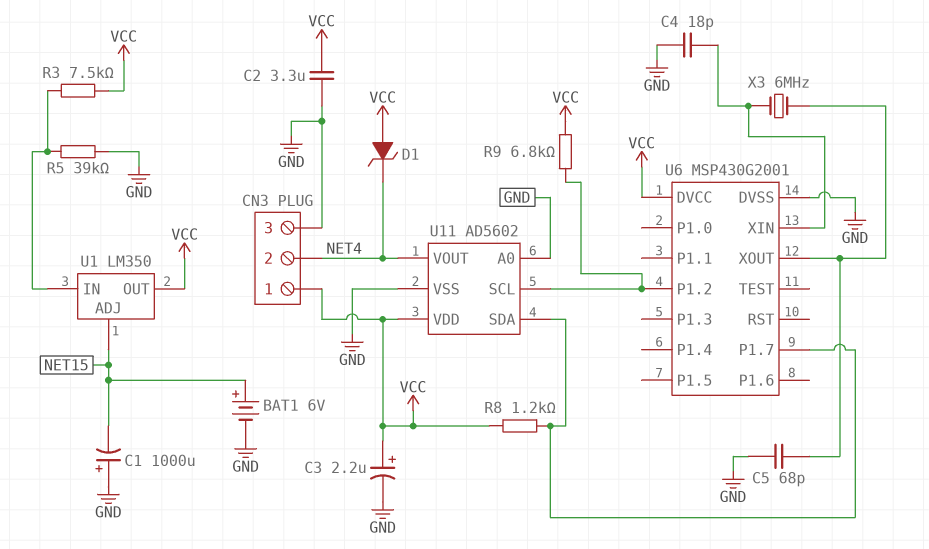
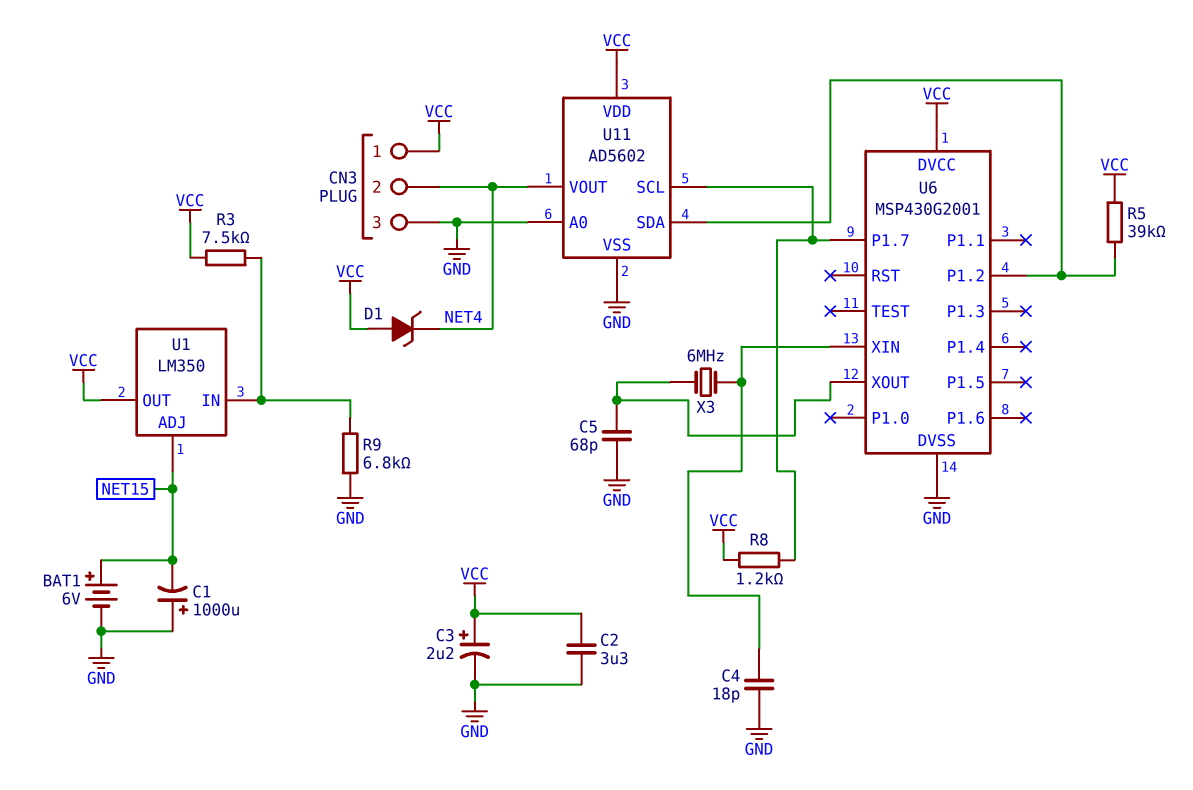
R5: 39k (GND, U1/IN) -> 39k (U6/P1.2, VCC)
R9: 6.8k (U6/P1.2, VCC) -> 6.8k (GND, U1/IN)
U11 pin SCL: U6/P1.2 -> U6/P1.7
U11 pin SDA: U6/P1.7 -> U6/P1.2

